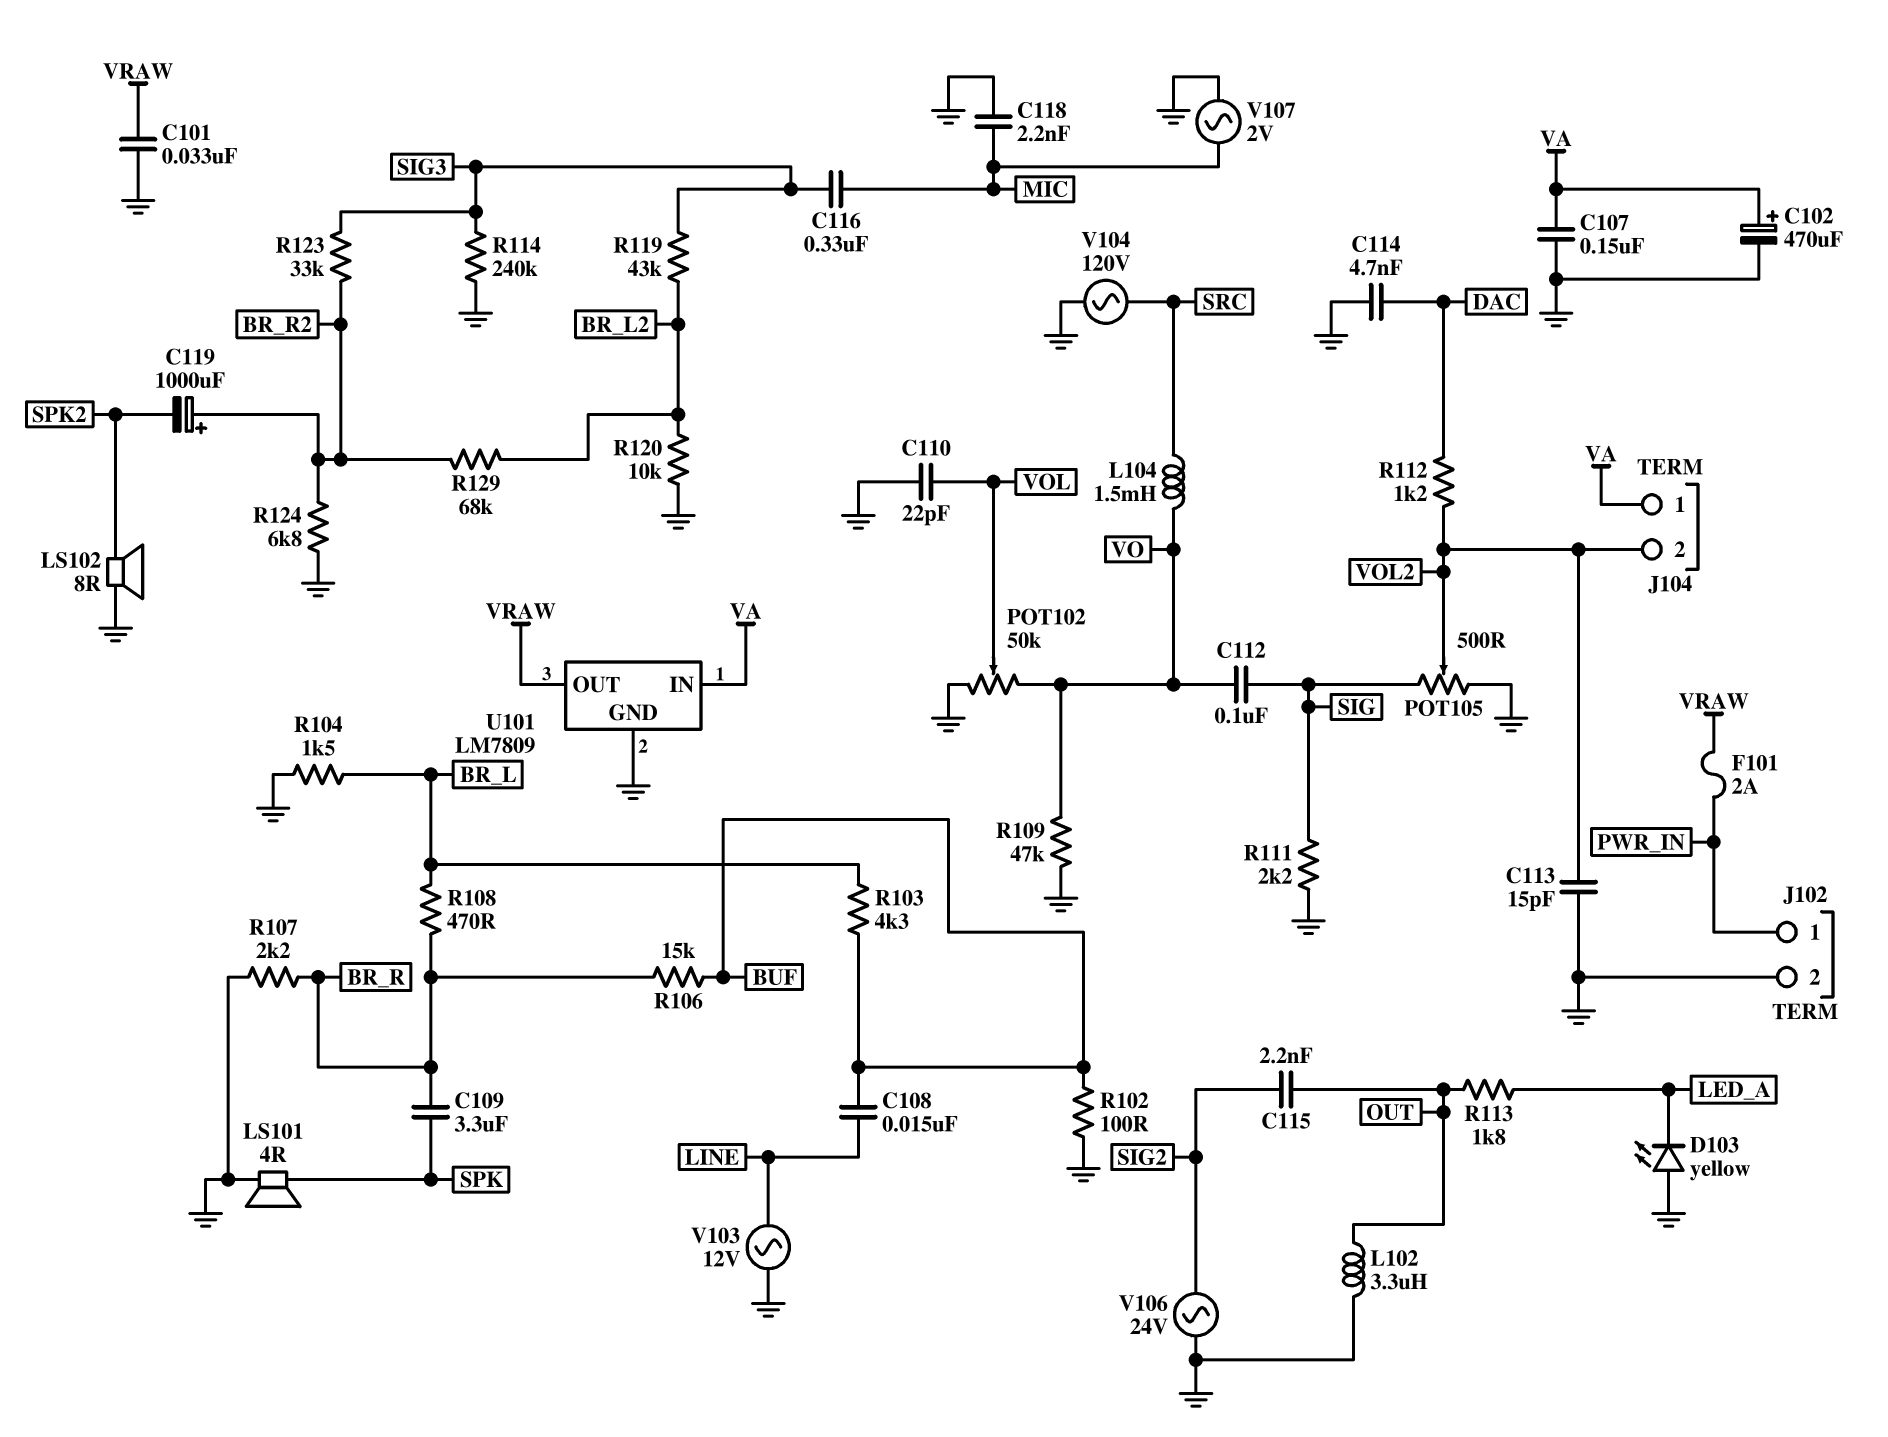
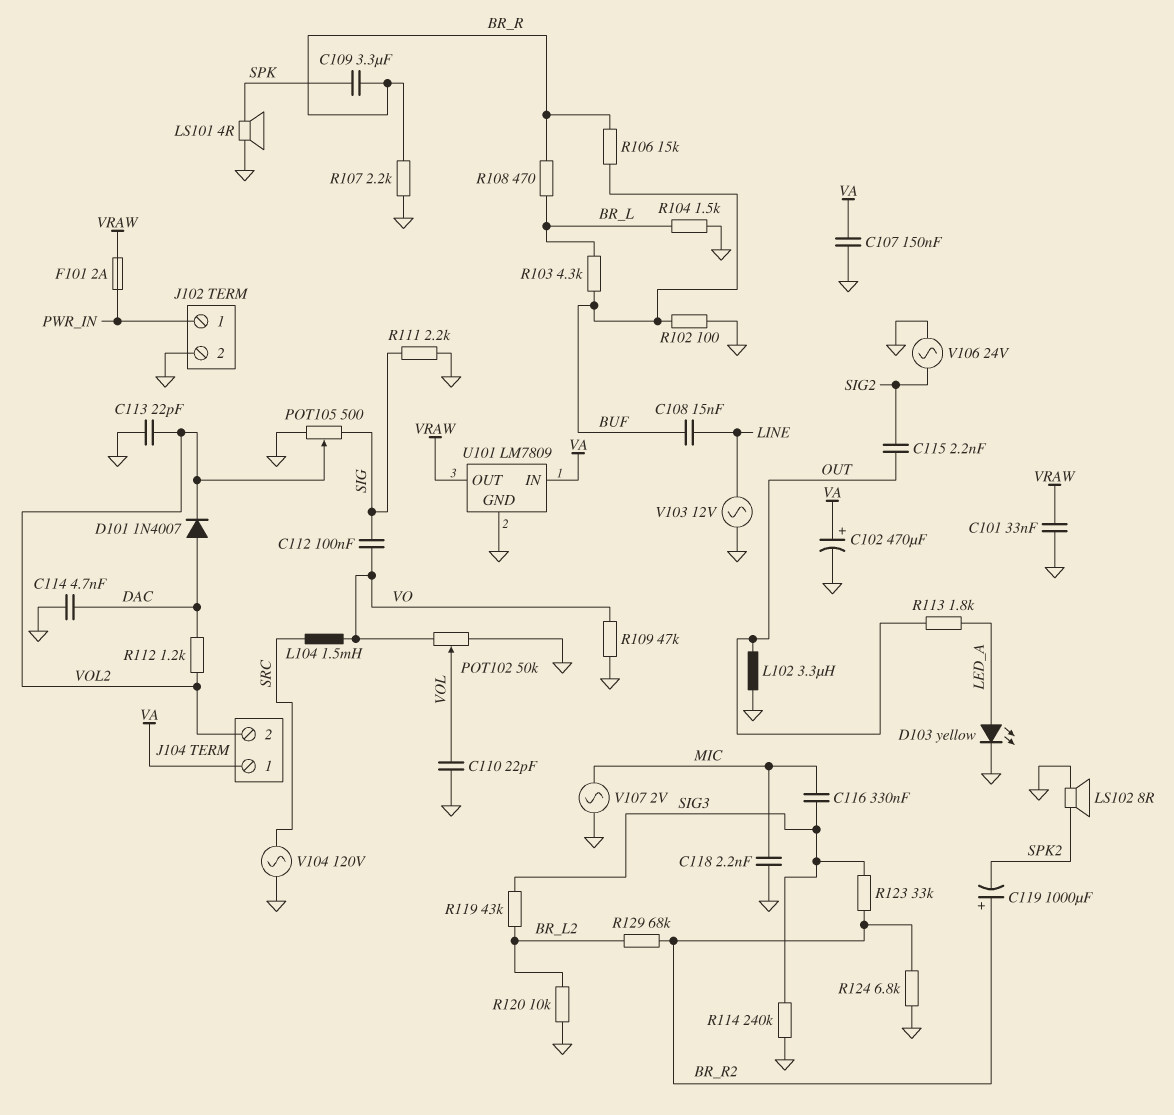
C113: 15pF (GND, VOL2) -> 22pF (GND, VOL2)
D101: none -> diode 1N4007 (A DAC, K VOL2)
D103: LED yellow (A GND, K LED_A) -> LED yellow (A LED_A, K GND)

